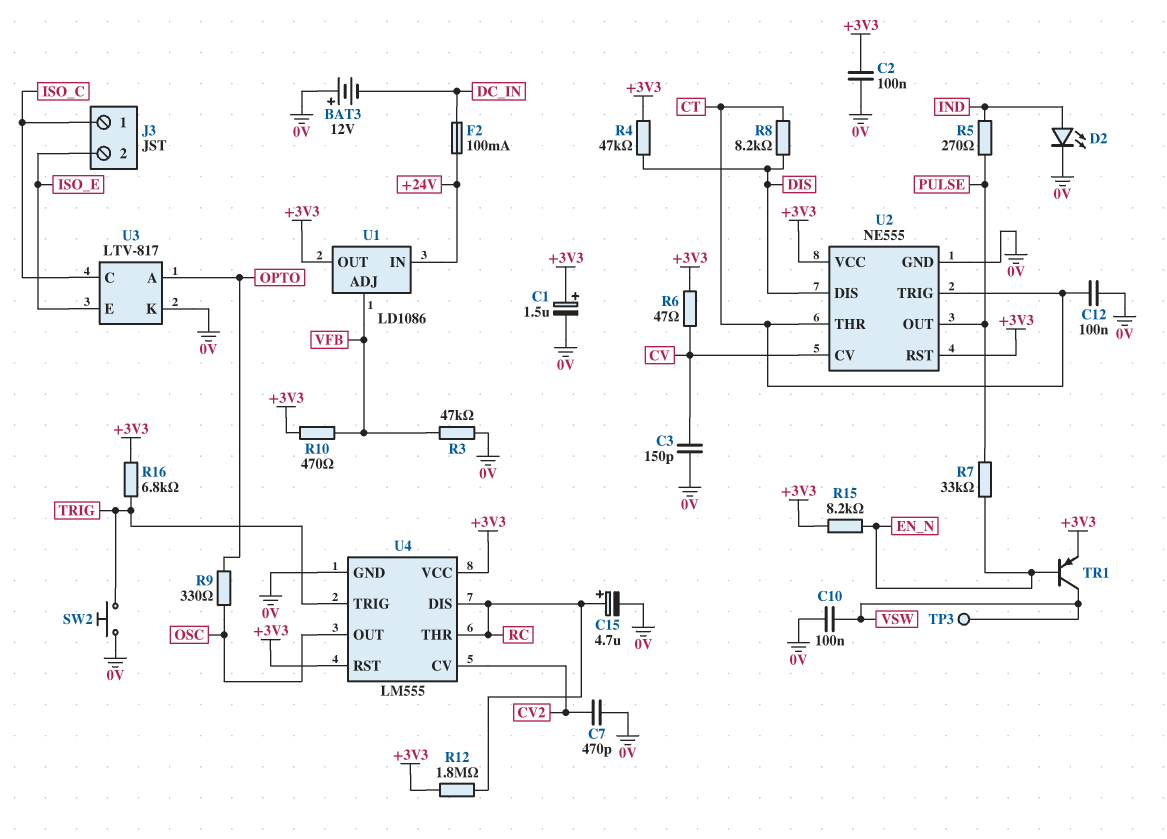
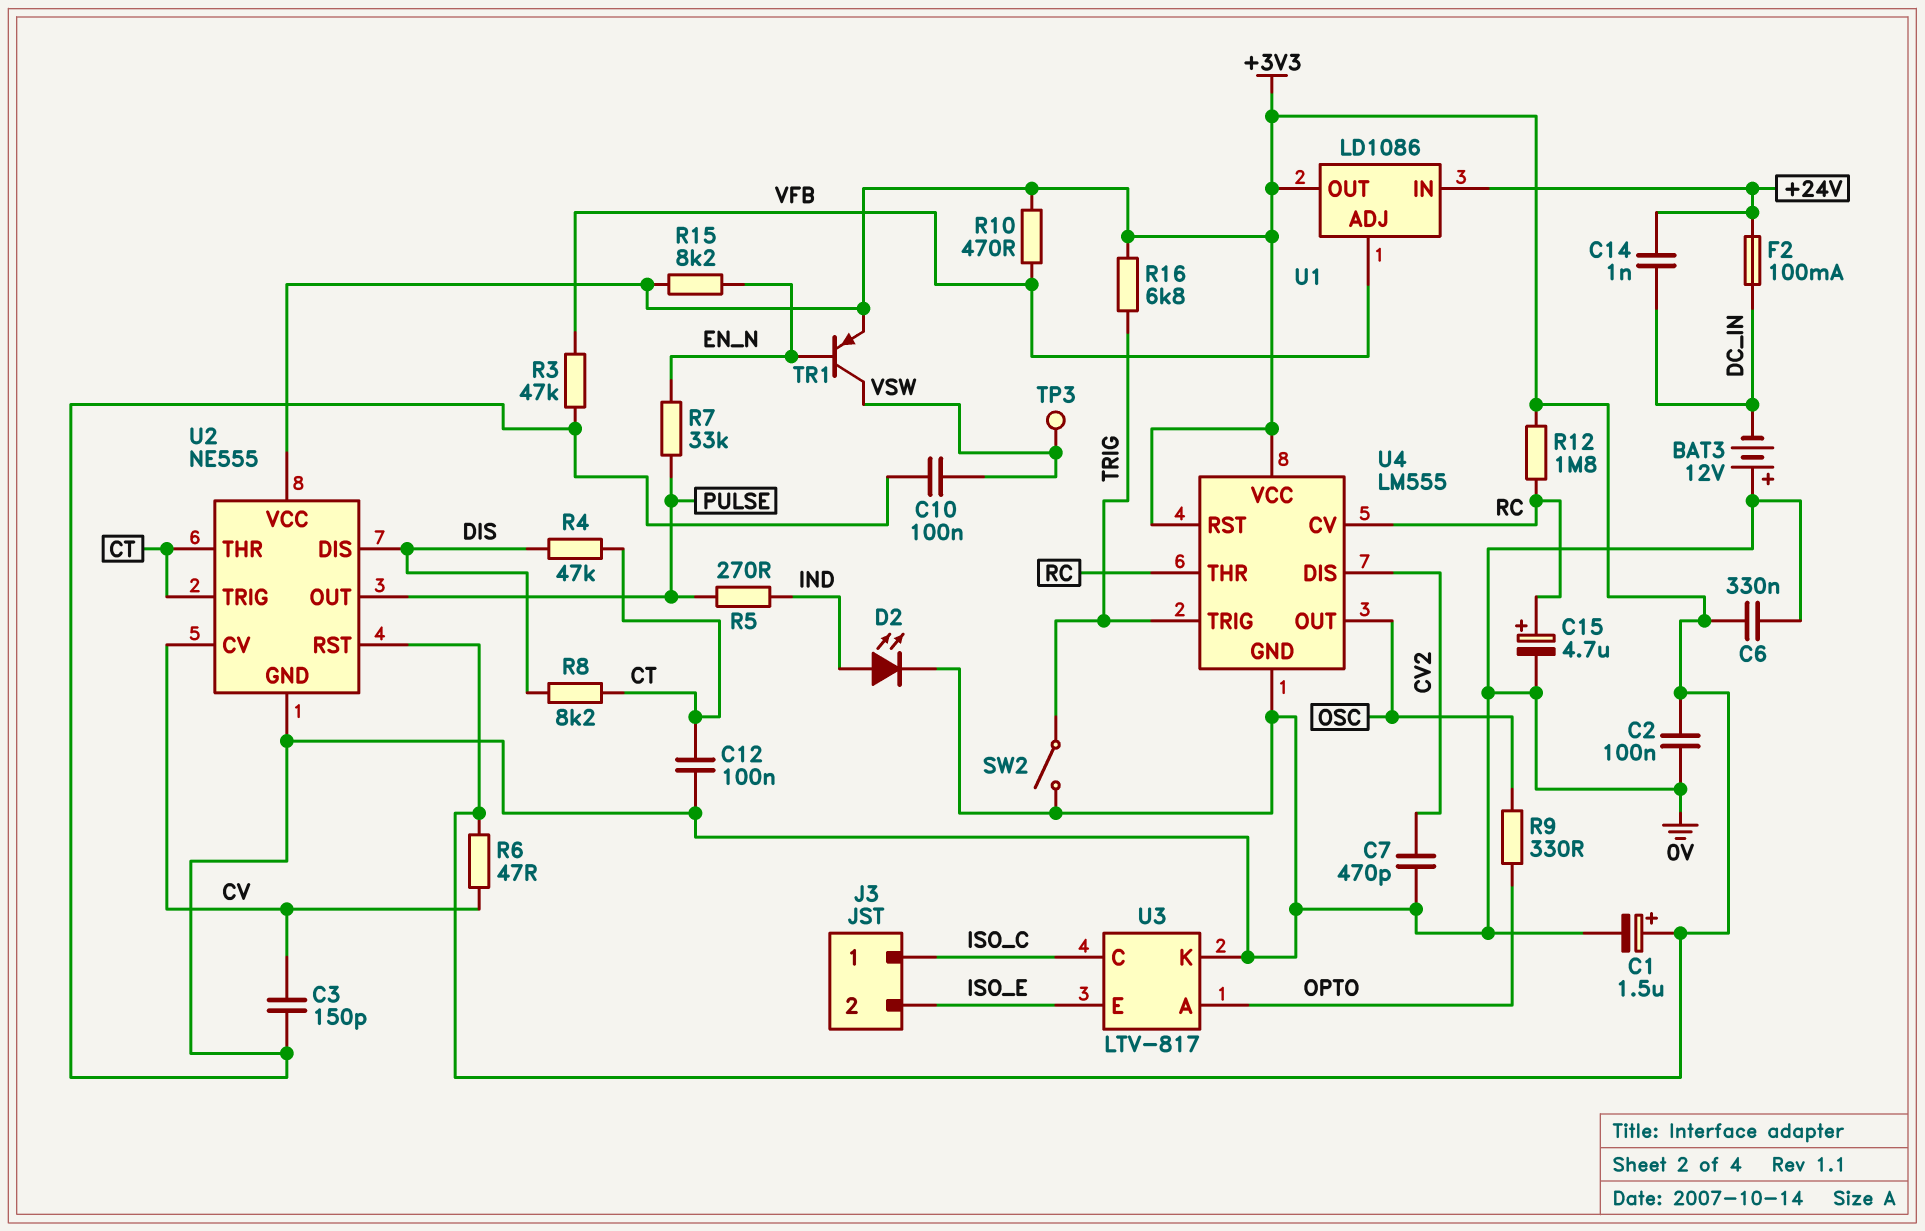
C6: none -> 330nF (+3V3, 0V)
C14: none -> 1nF (+24V, DC_IN)
R4: 47k (+3V3, DIS) -> 47k (CT, DIS)
SW2: button (0V, TRIG) -> switch (0V, TRIG)
U4 pin CV: CV2 -> RC
U4 pin DIS: RC -> CV2

